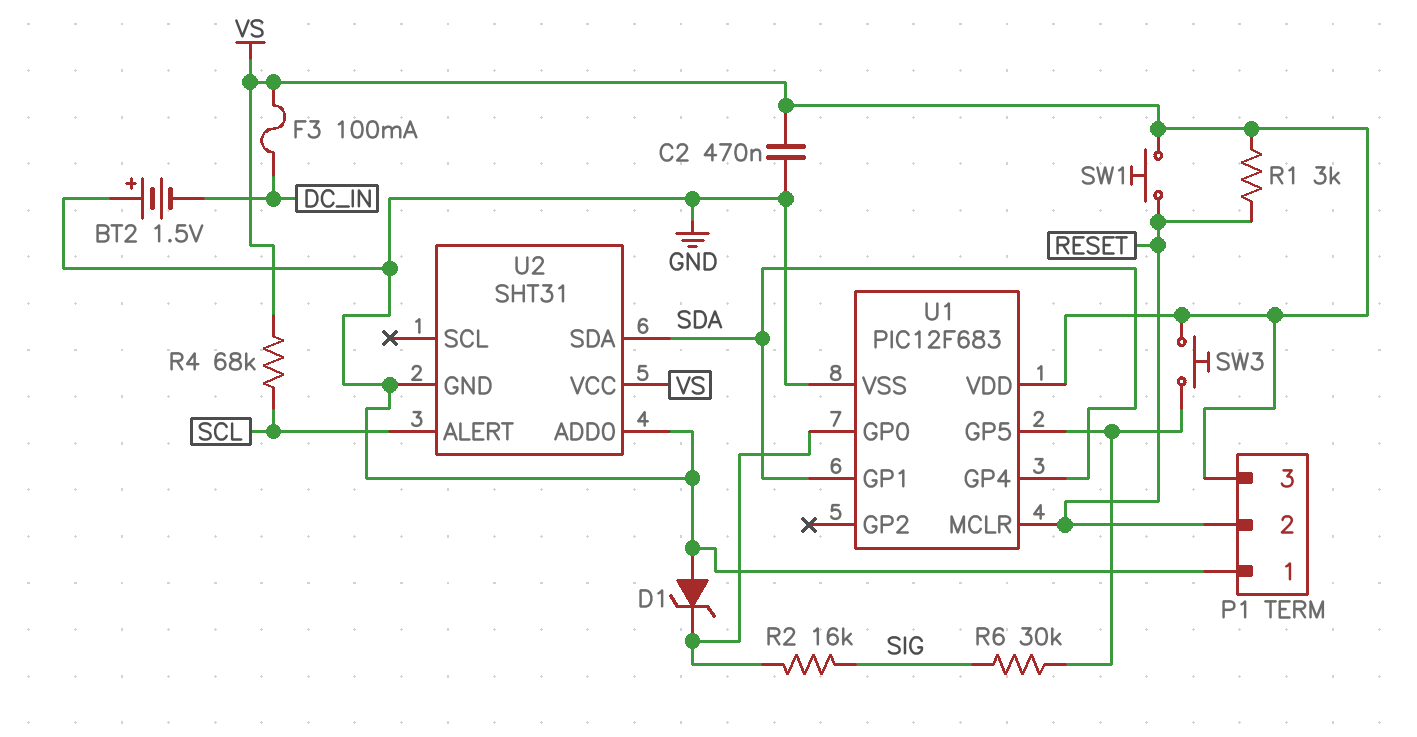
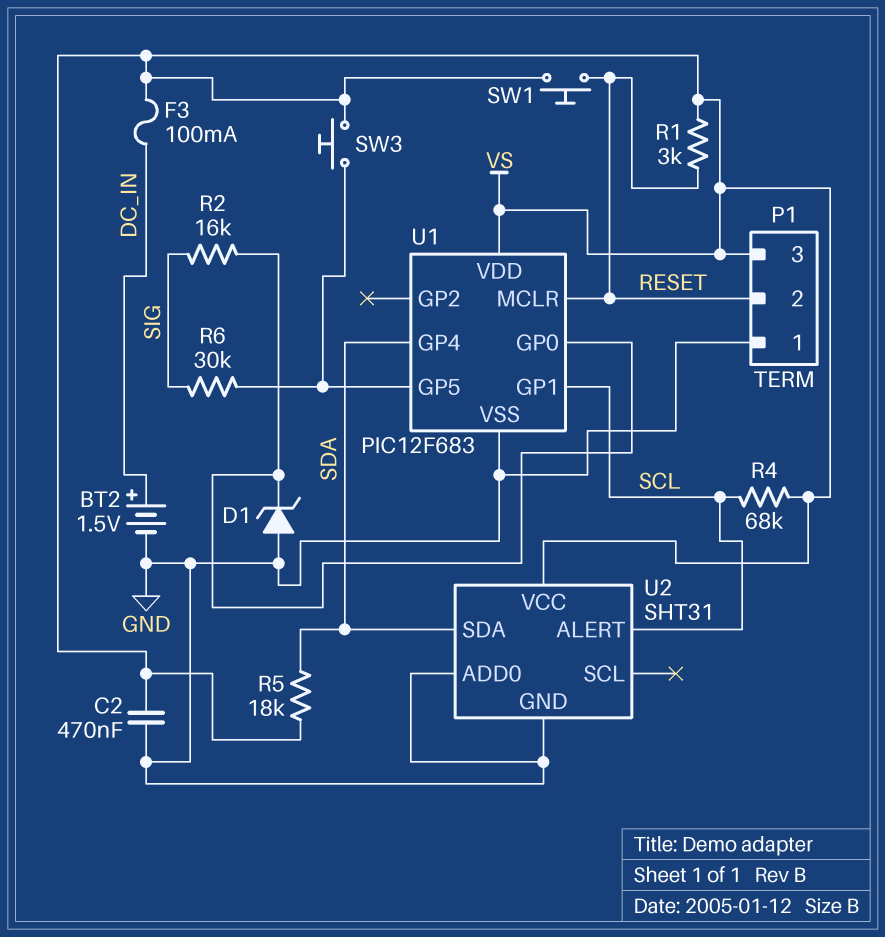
BT2: 1.5V (plus GND, minus DC_IN) -> 1.5V (plus DC_IN, minus GND)
R5: none -> 18k (SDA, VS)
U1 pin GP1: SDA -> SCL

